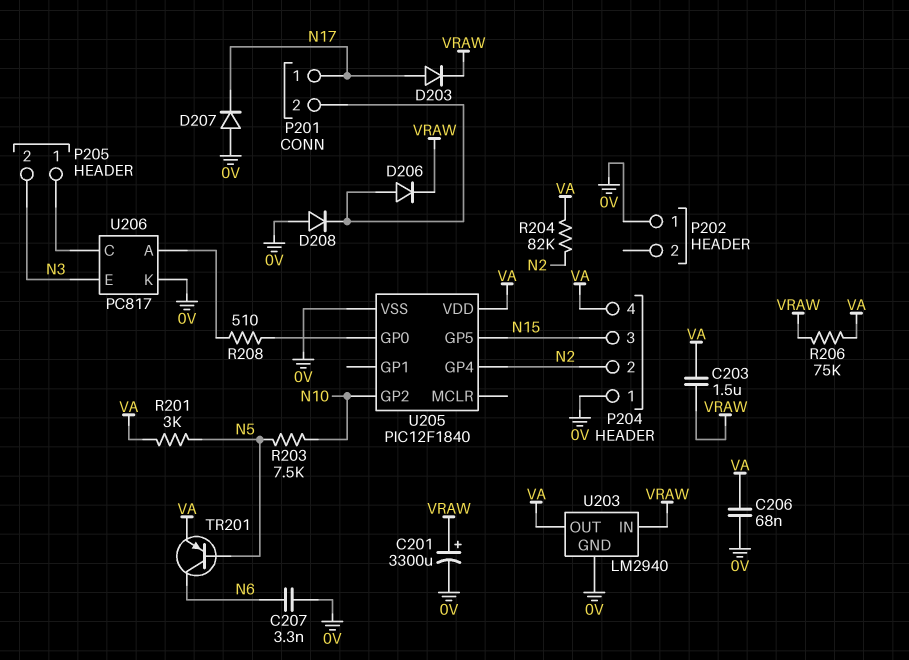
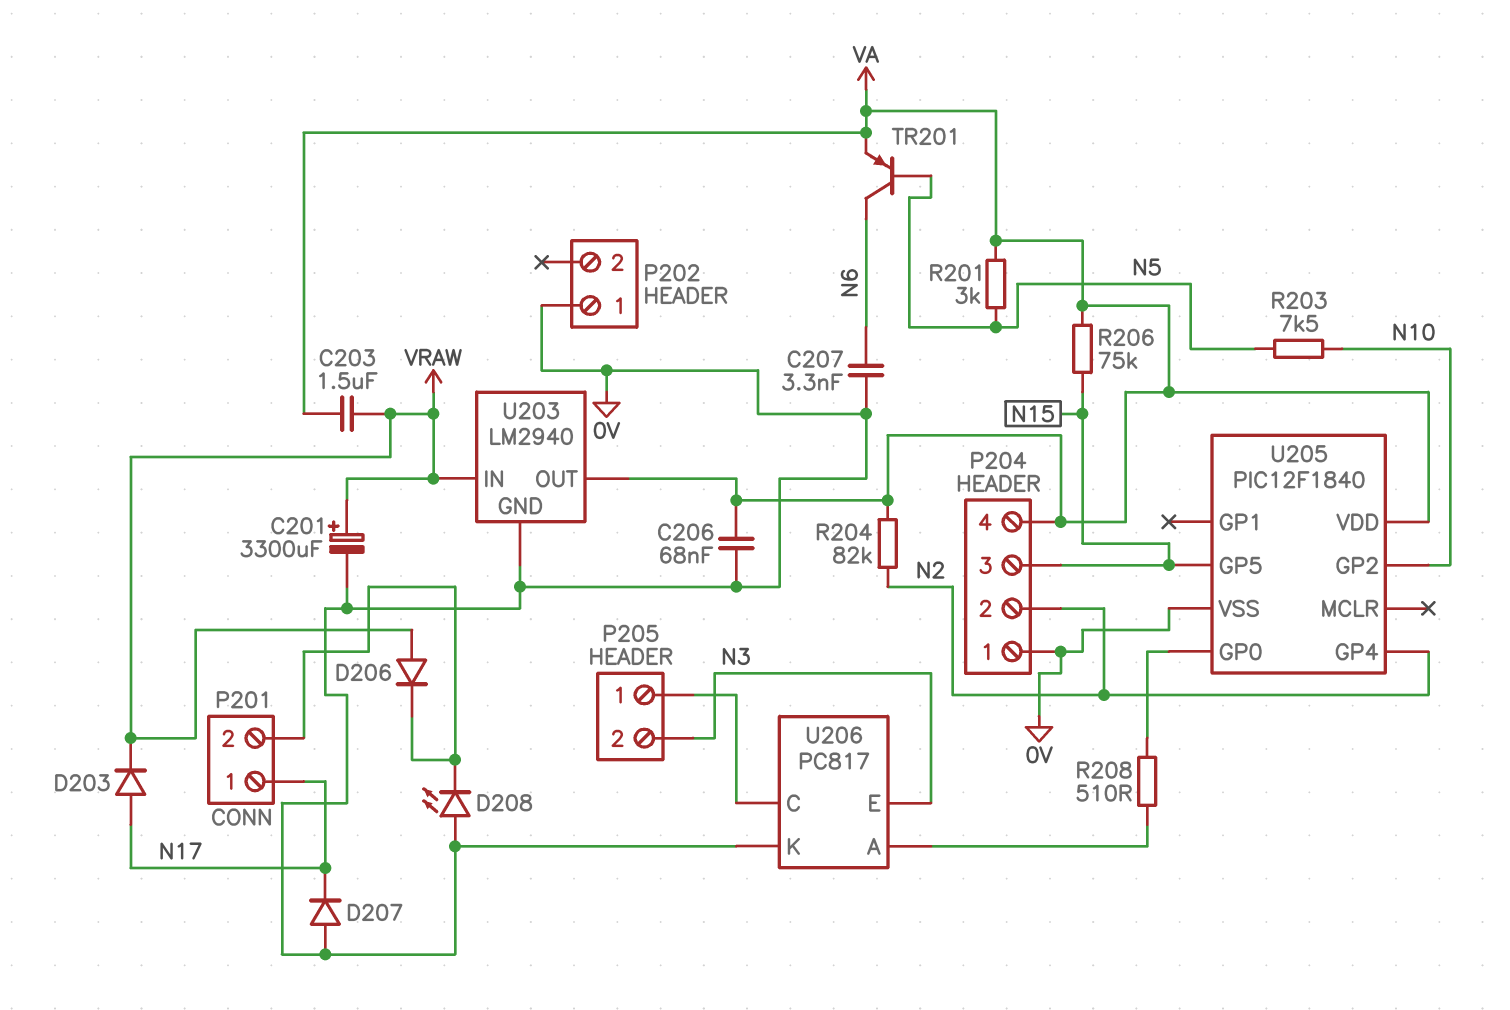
D206: diode (A P201/2, K VRAW) -> diode (A VRAW, K P201/2)
D208: diode (A 0V, K P201/2) -> LED (A 0V, K P201/2)
R206: 75k (VA, VRAW) -> 75k (N15, VA)

